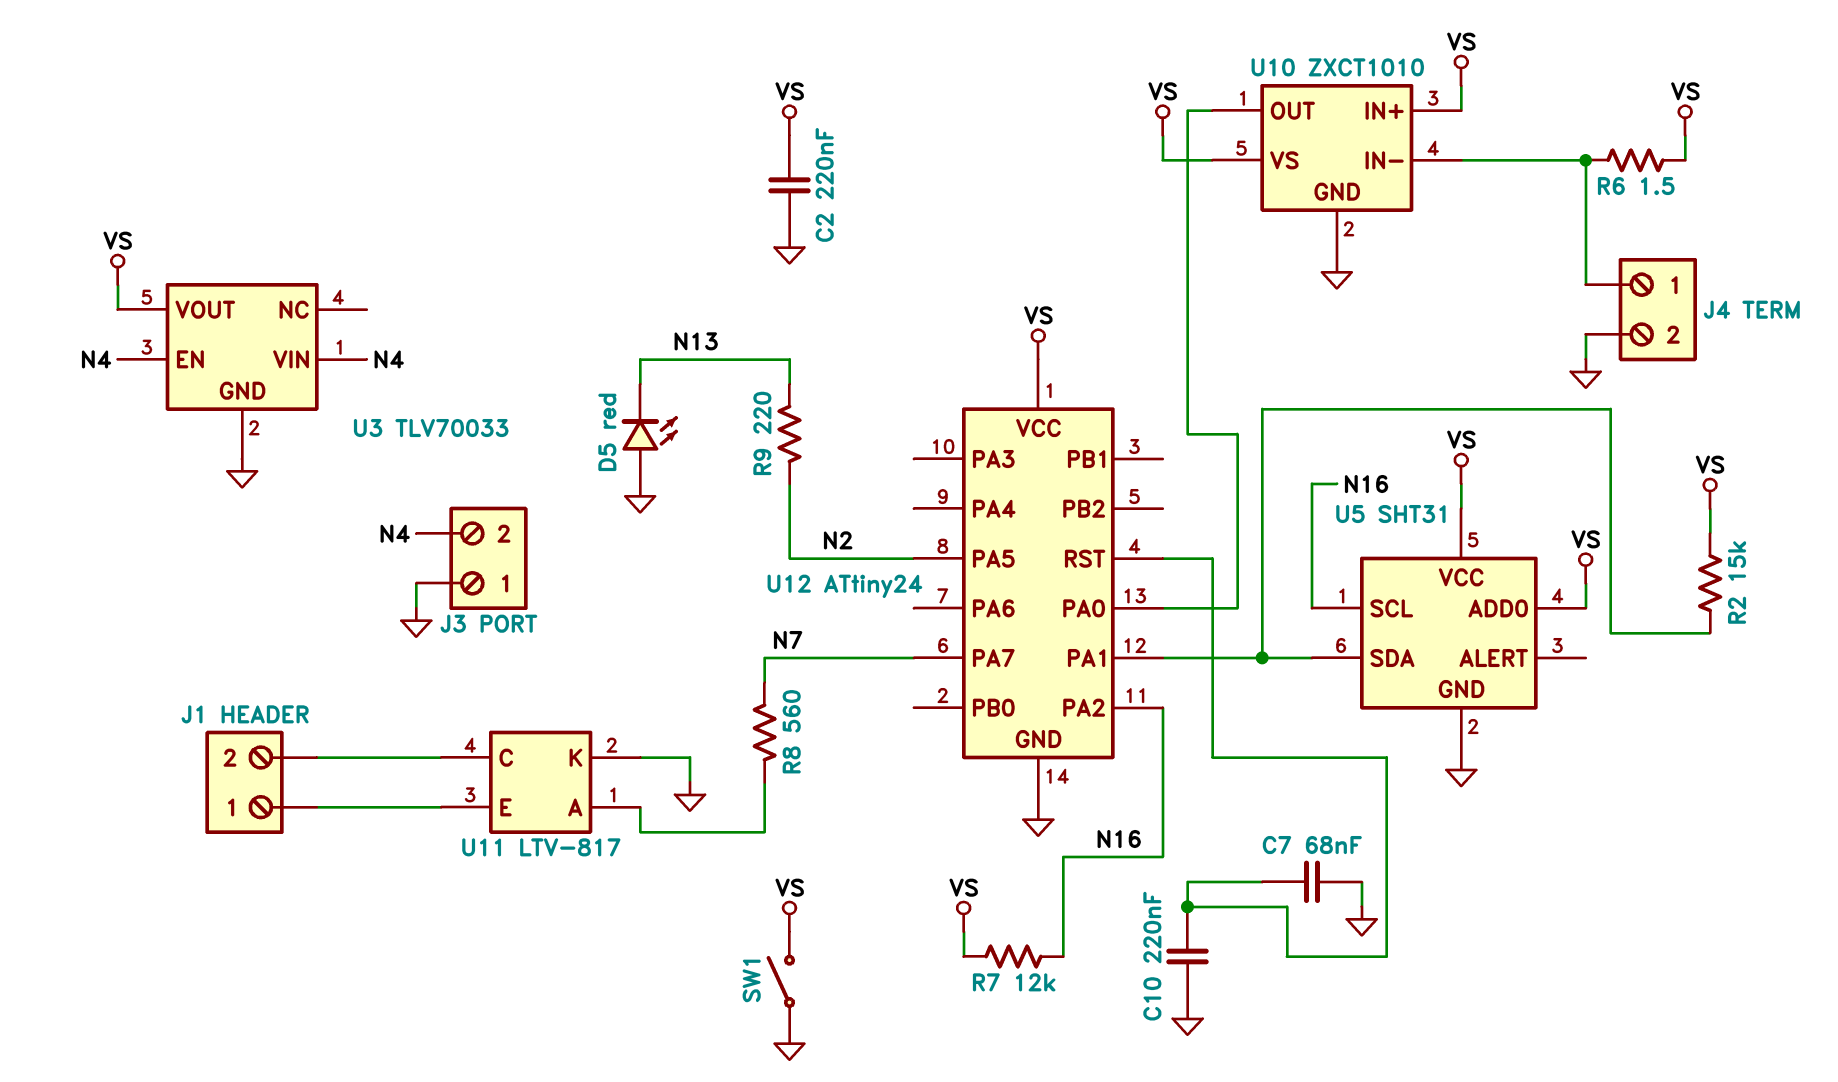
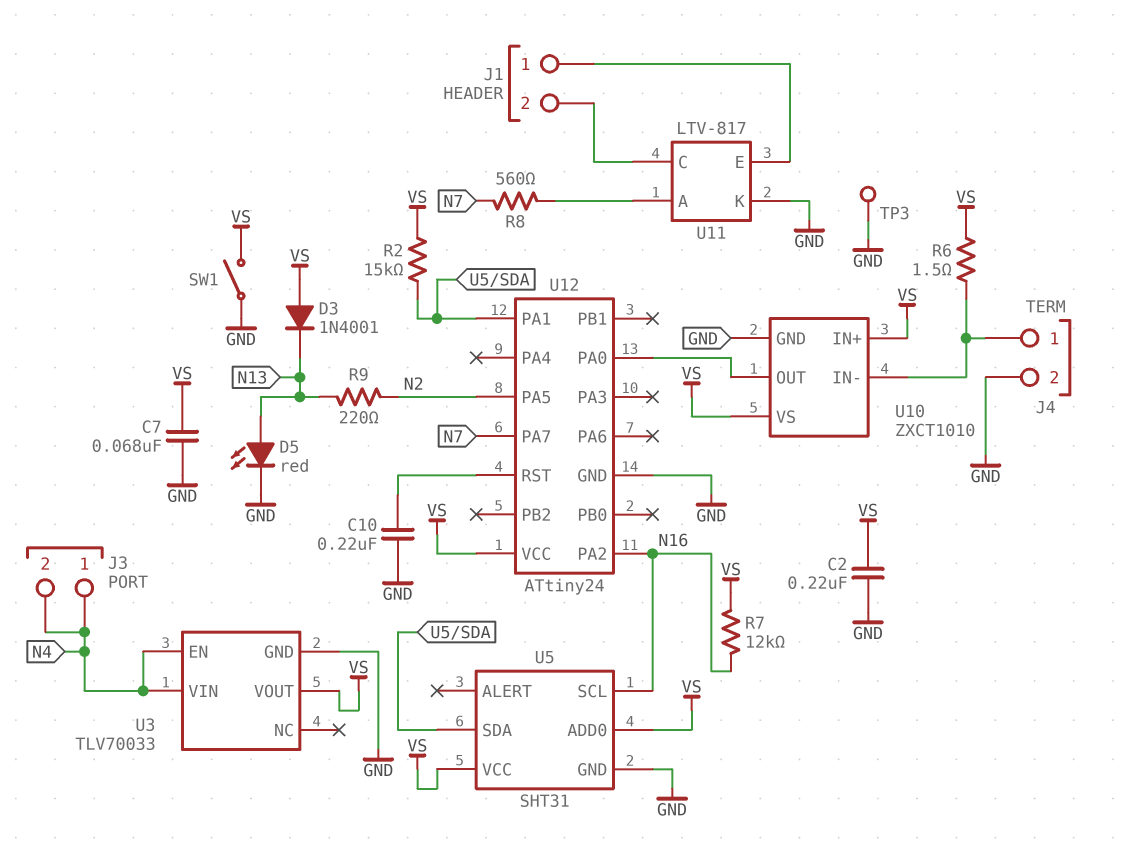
C7: 68nF (GND, U12/RST) -> 68nF (GND, VS)
D3: none -> diode 1N4001 (A VS, K N13)
D5: LED red (A GND, K N13) -> LED red (A N13, K GND)
J3 pin 1: GND -> N4
TP3: none -> test point (GND)

